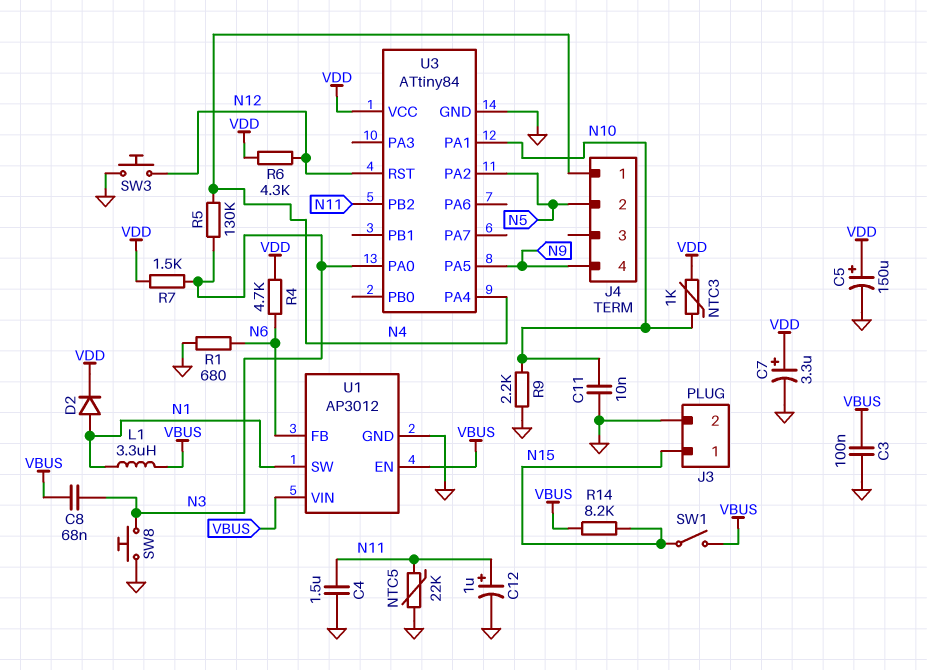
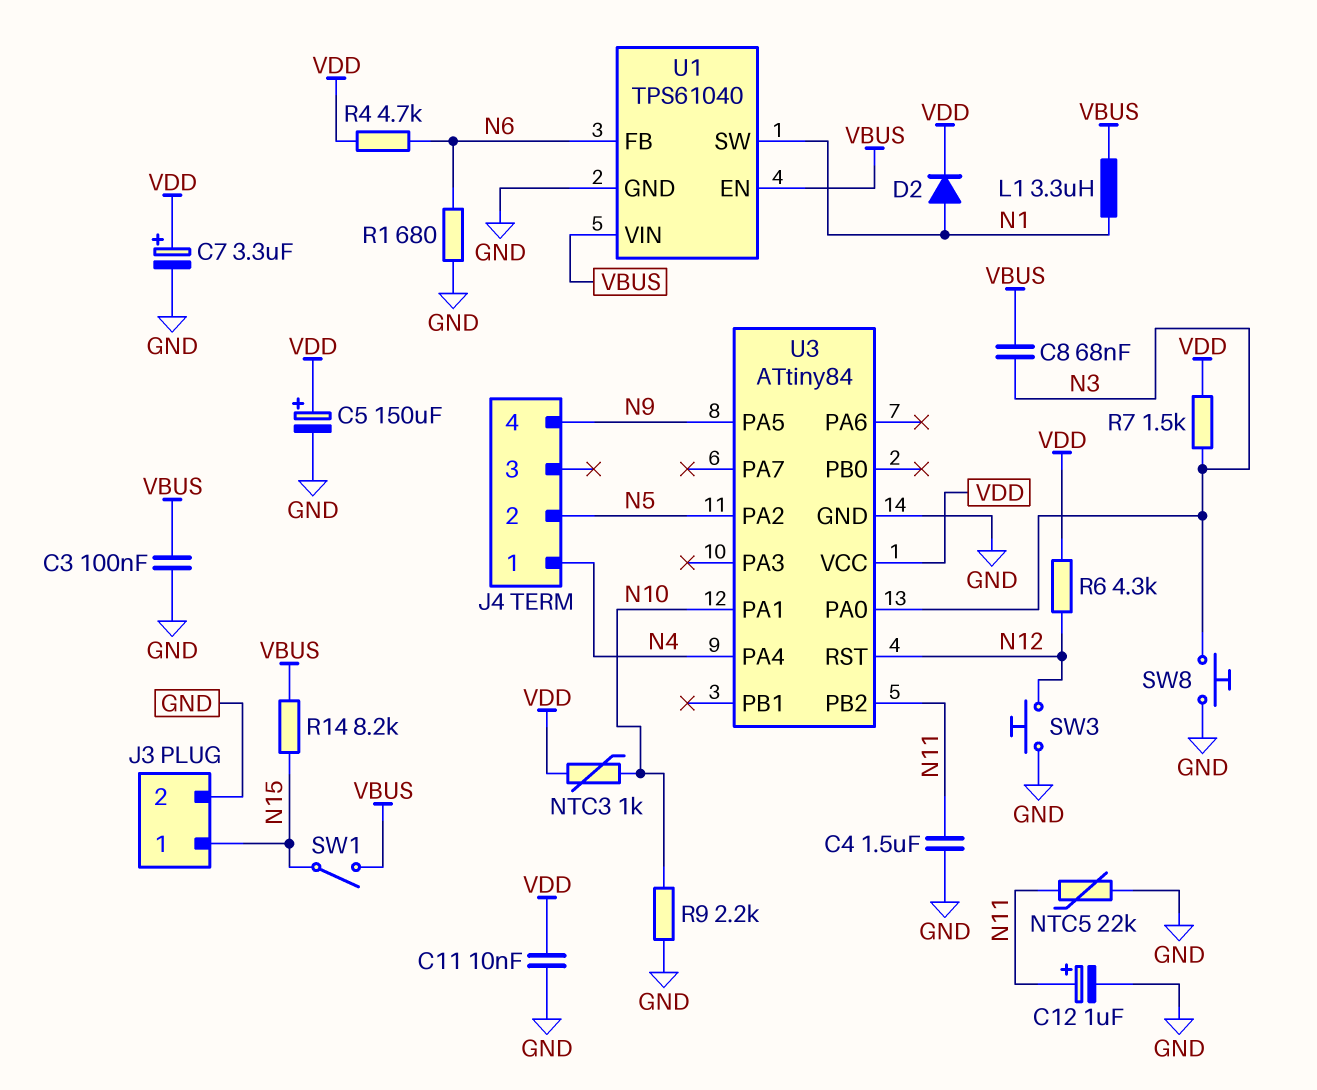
C11: 10nF (GND, N10) -> 10nF (GND, VDD)
R5: 130k (N3, N4) -> none
U1: AP3012 -> TPS61040

